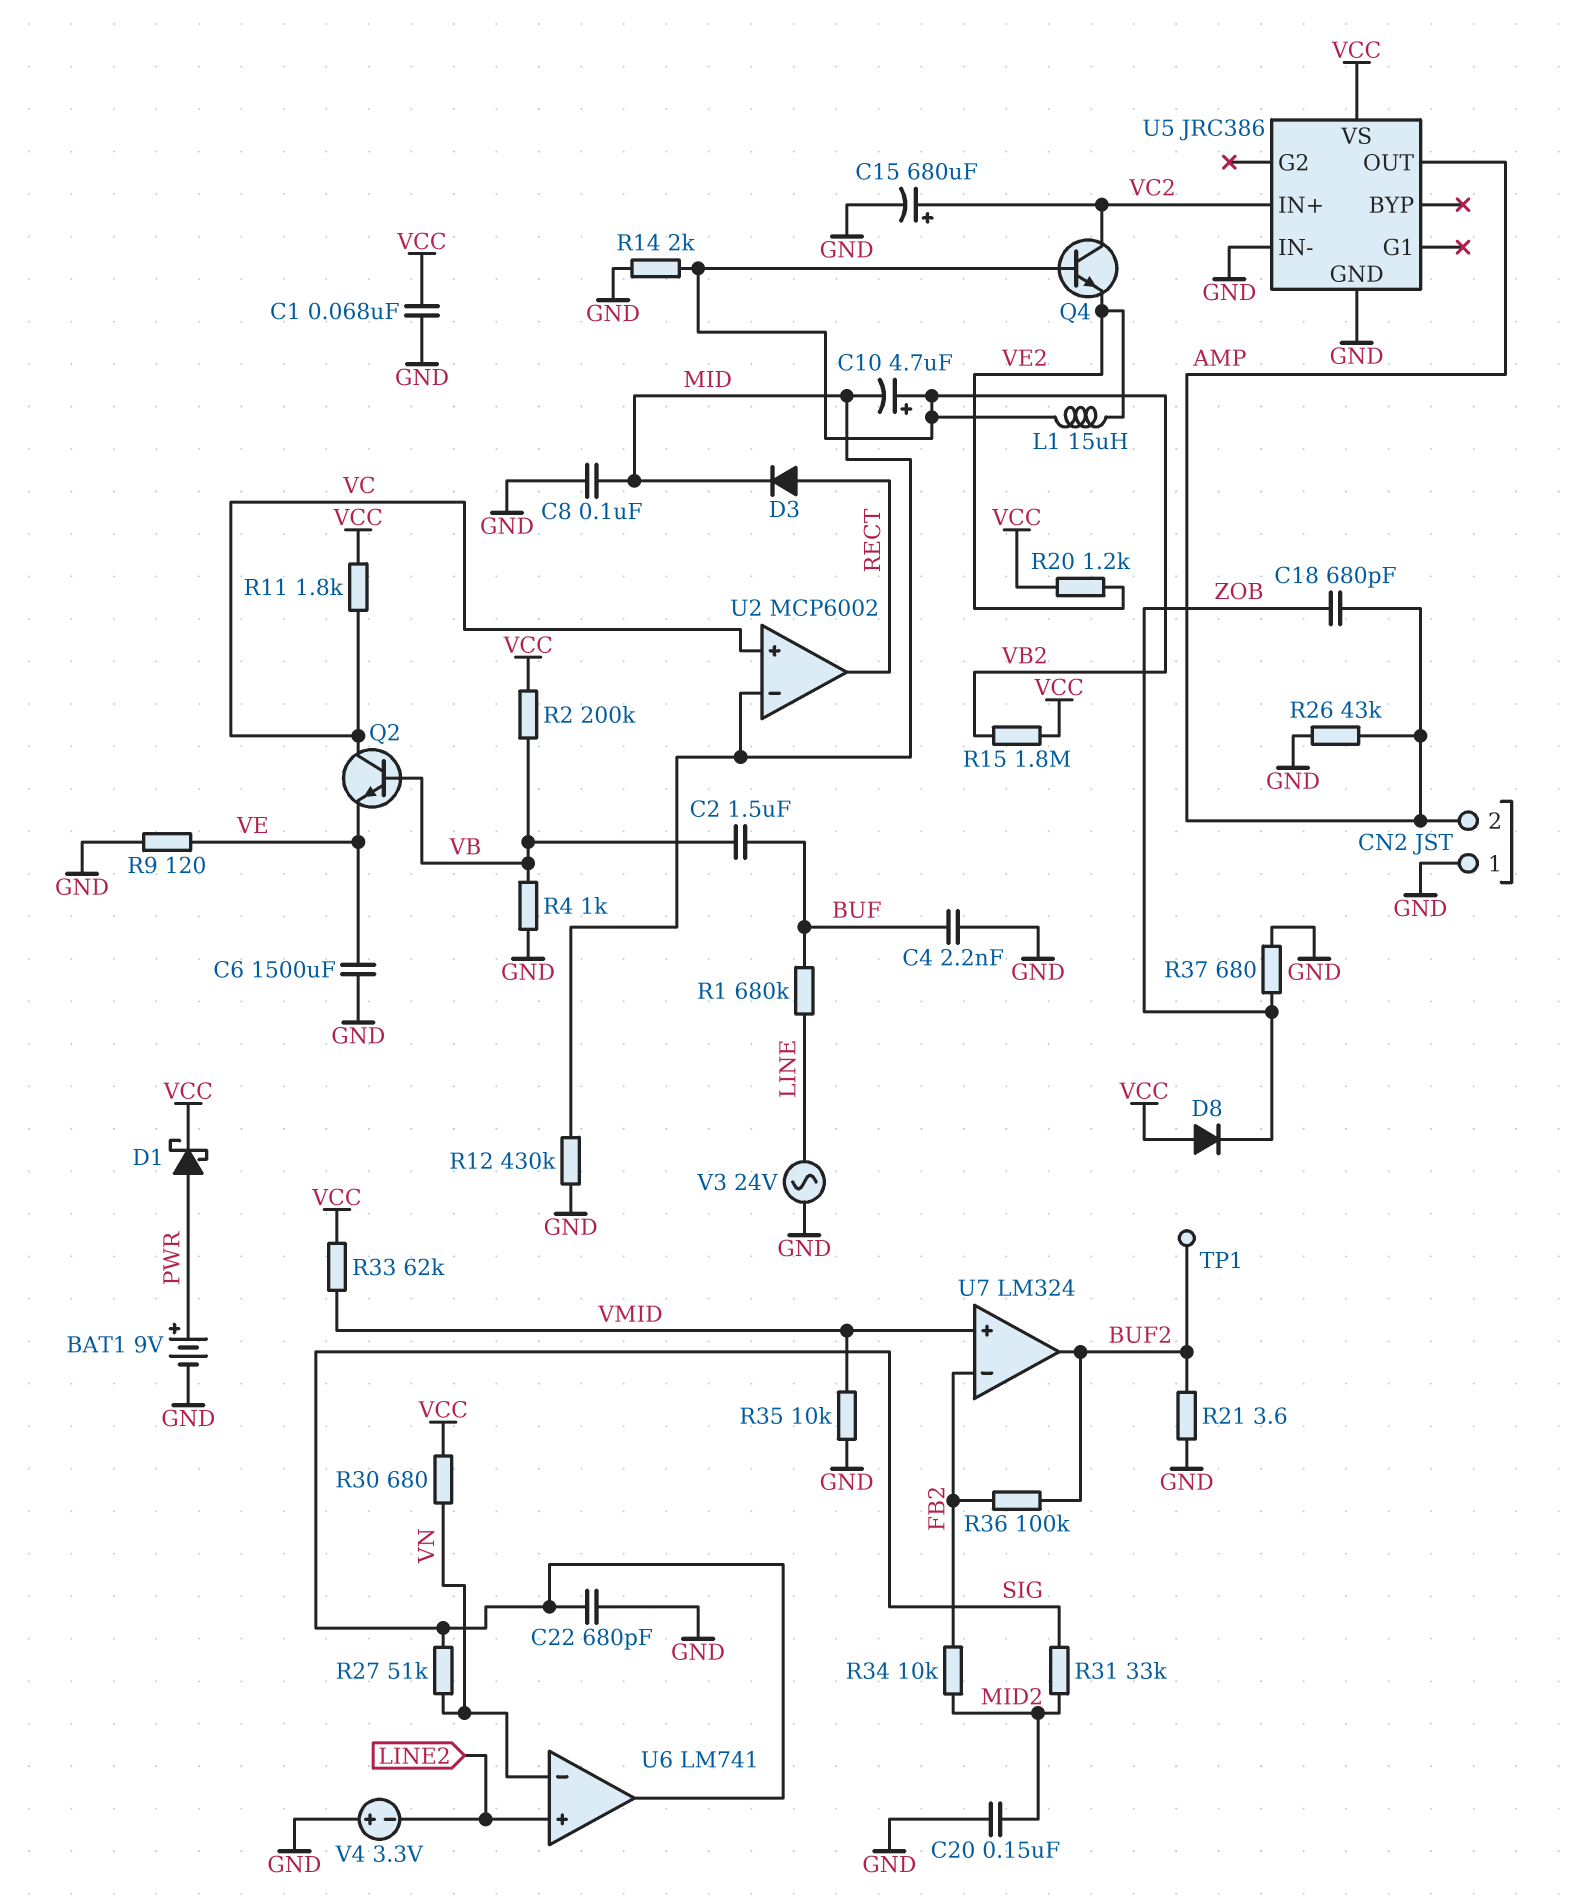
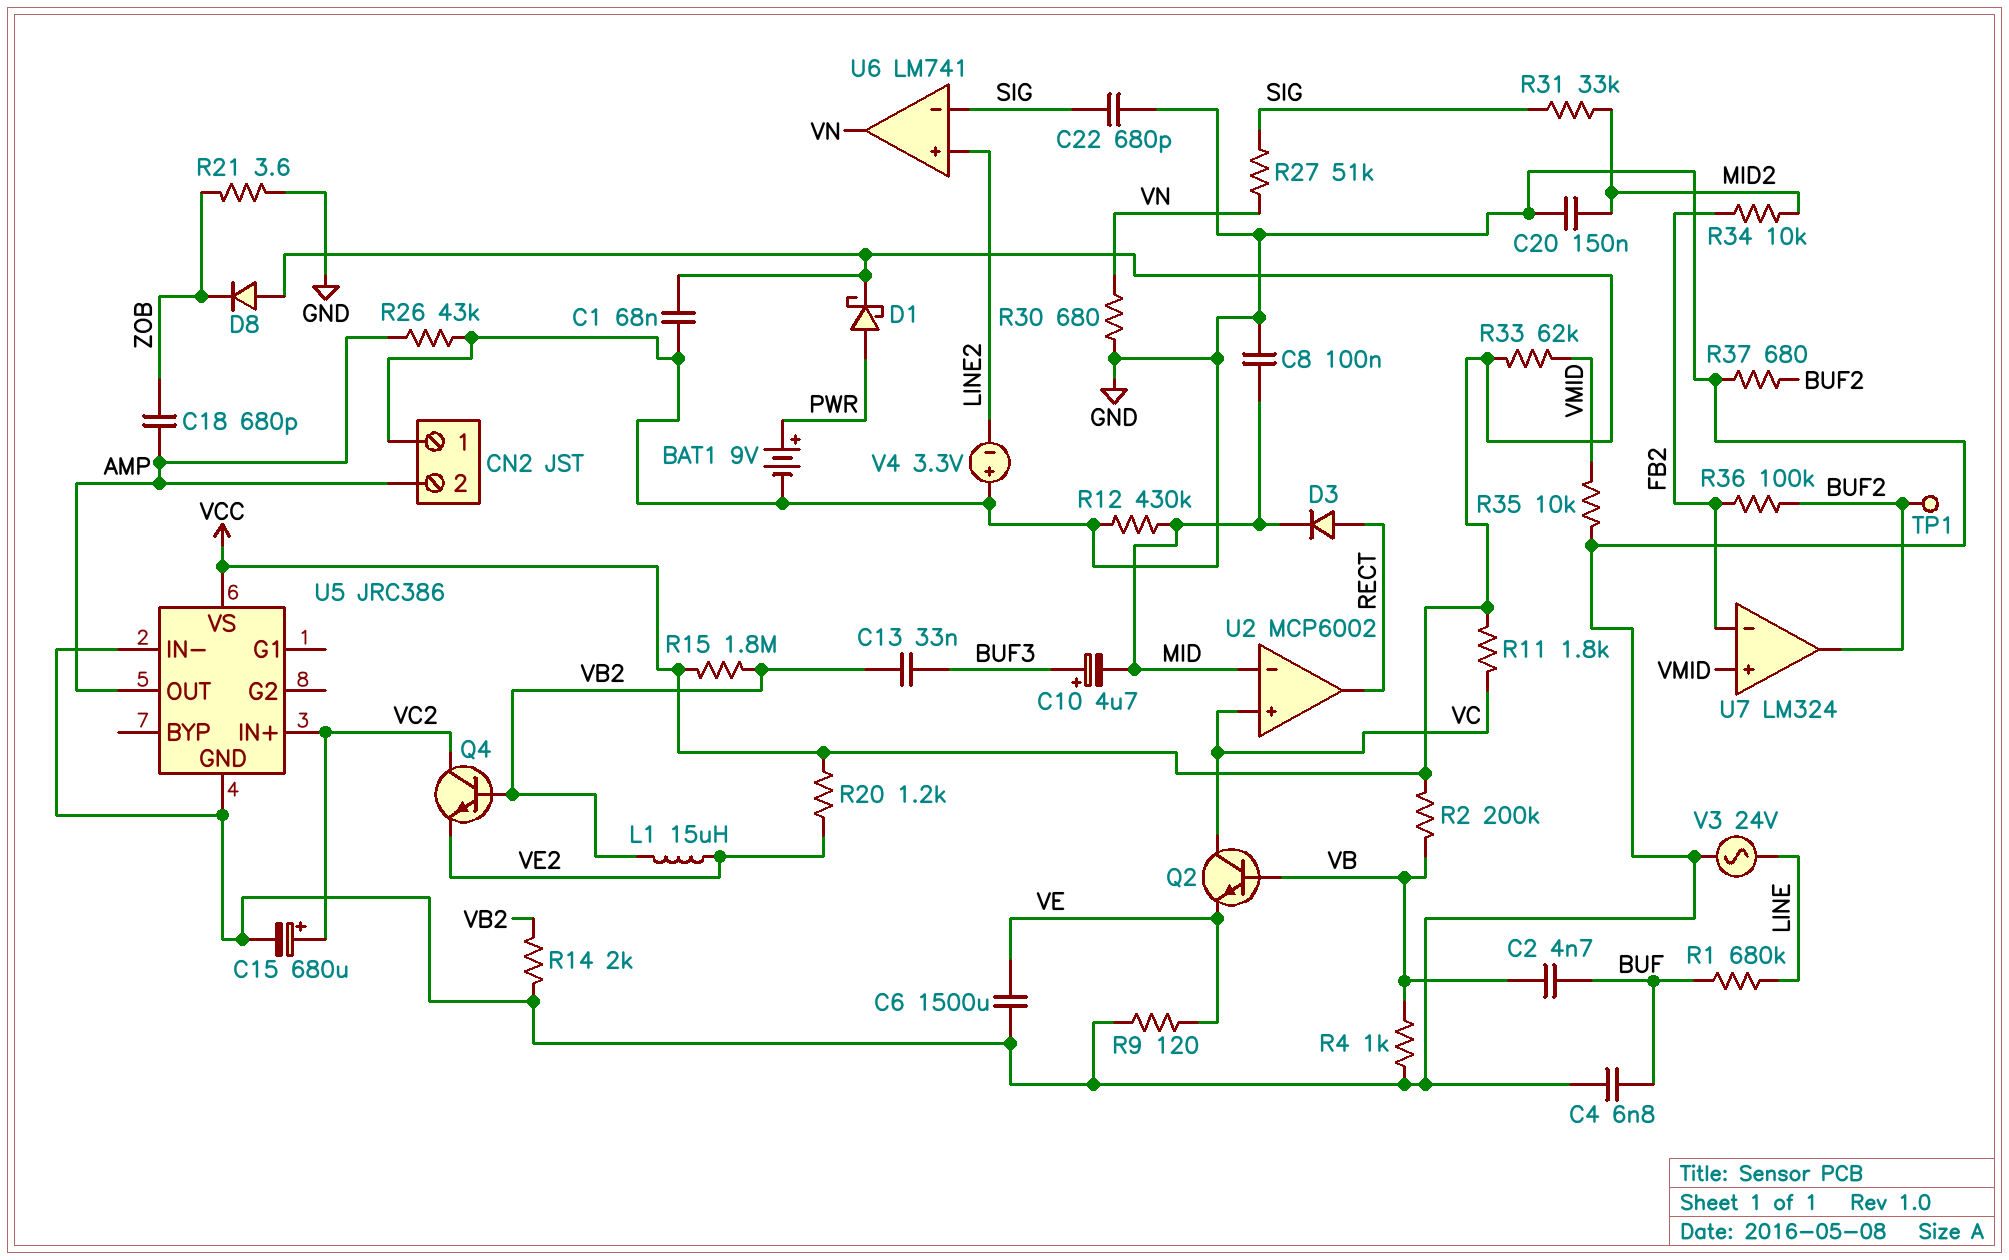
C2: 1.5uF (BUF, VB) -> 4.7nF (BUF, VB)
C4: 2.2nF (BUF, GND) -> 6.8nF (BUF, GND)
C10: 4.7uF (plus VB2, minus MID) -> 4.7uF (plus BUF3, minus MID)
C13: none -> 33nF (BUF3, VB2)
R21: 3.6 (BUF2, GND) -> 3.6 (GND, ZOB)
R30: 680 (VCC, VN) -> 680 (GND, VN)
R37: 680 (GND, ZOB) -> 680 (BUF2, GND)
U6 pin in-: VN -> SIG
U6 pin out: SIG -> VN

